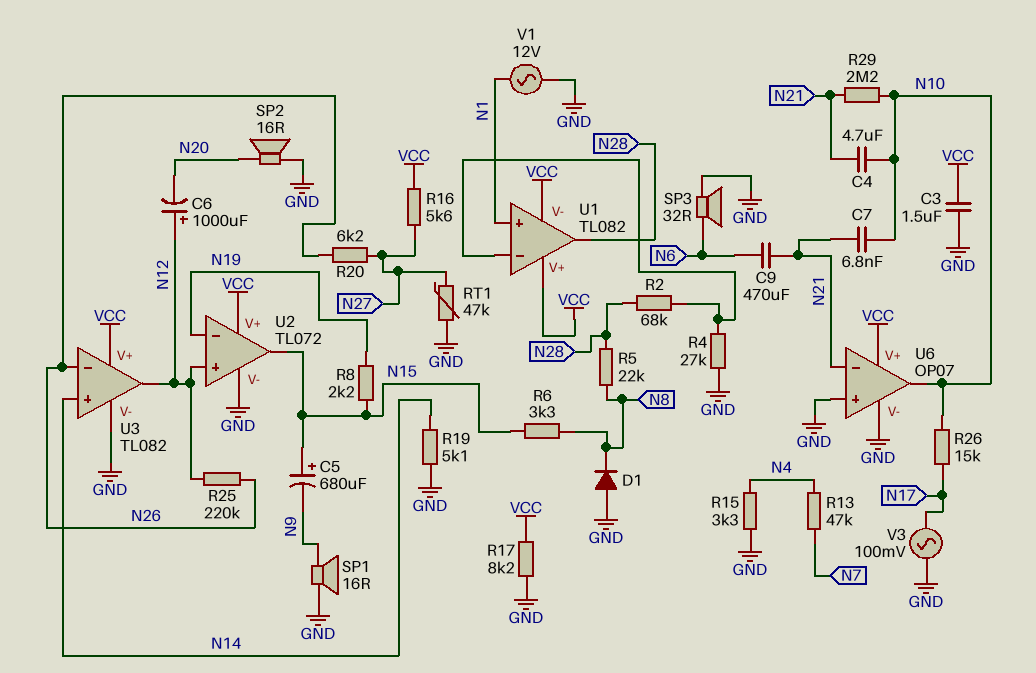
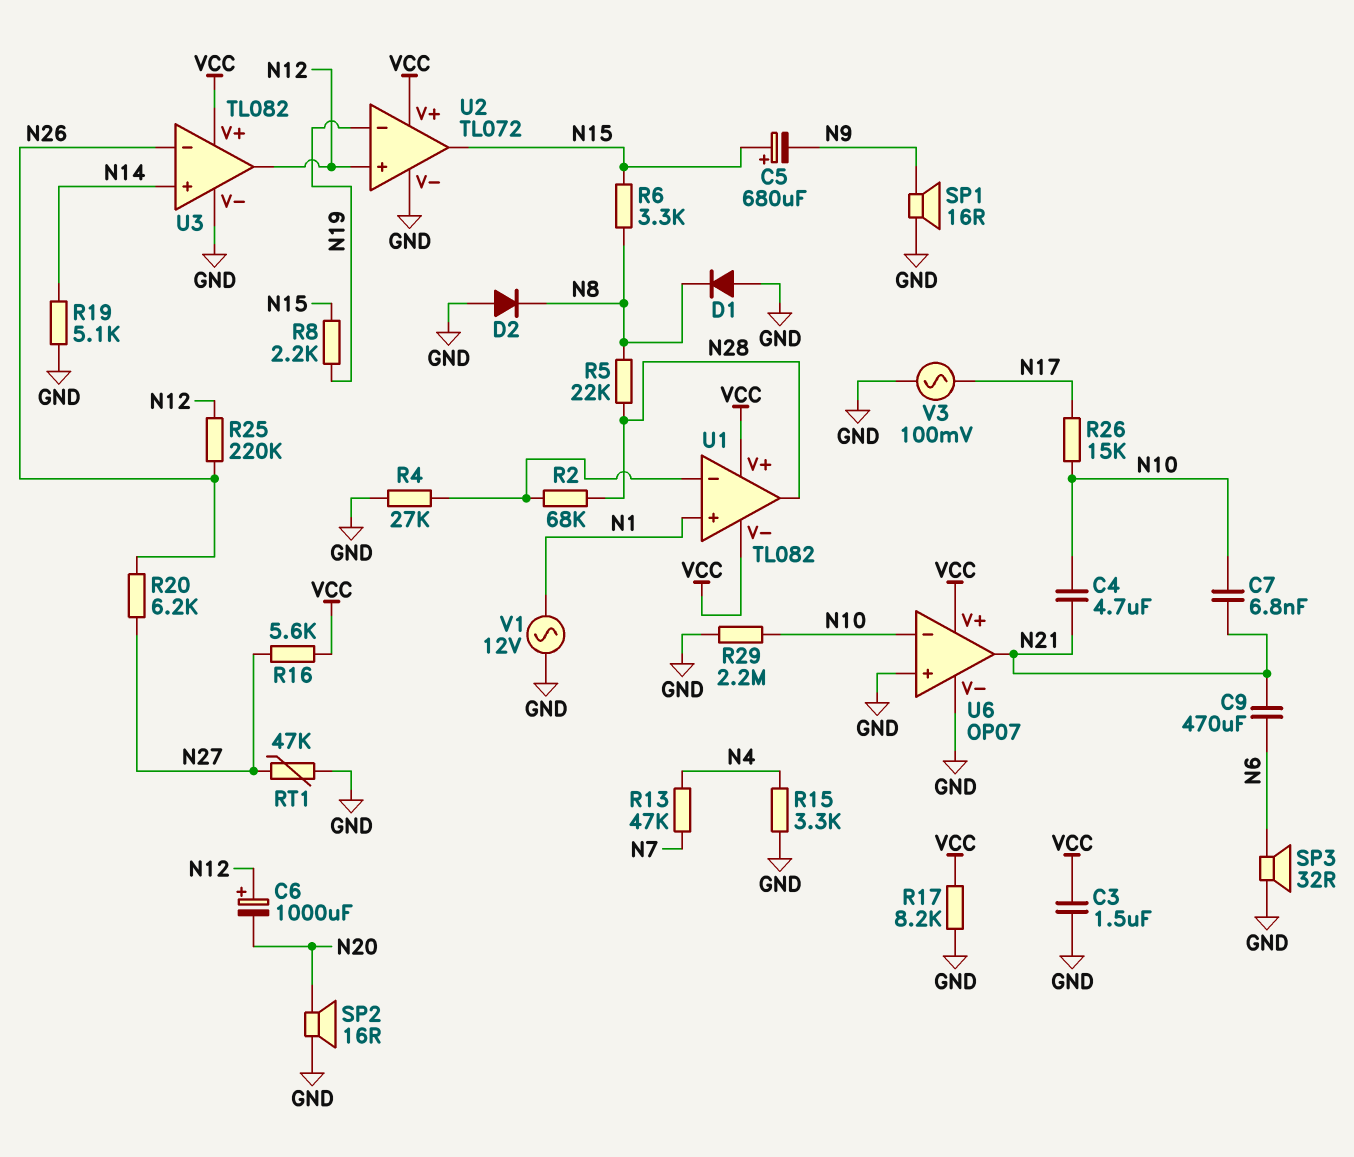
D2: none -> diode (A GND, K N8)
R29: 2.2M (N10, N21) -> 2.2M (GND, N10)
U6 pin in-: N21 -> N10
U6 pin out: N10 -> N21

